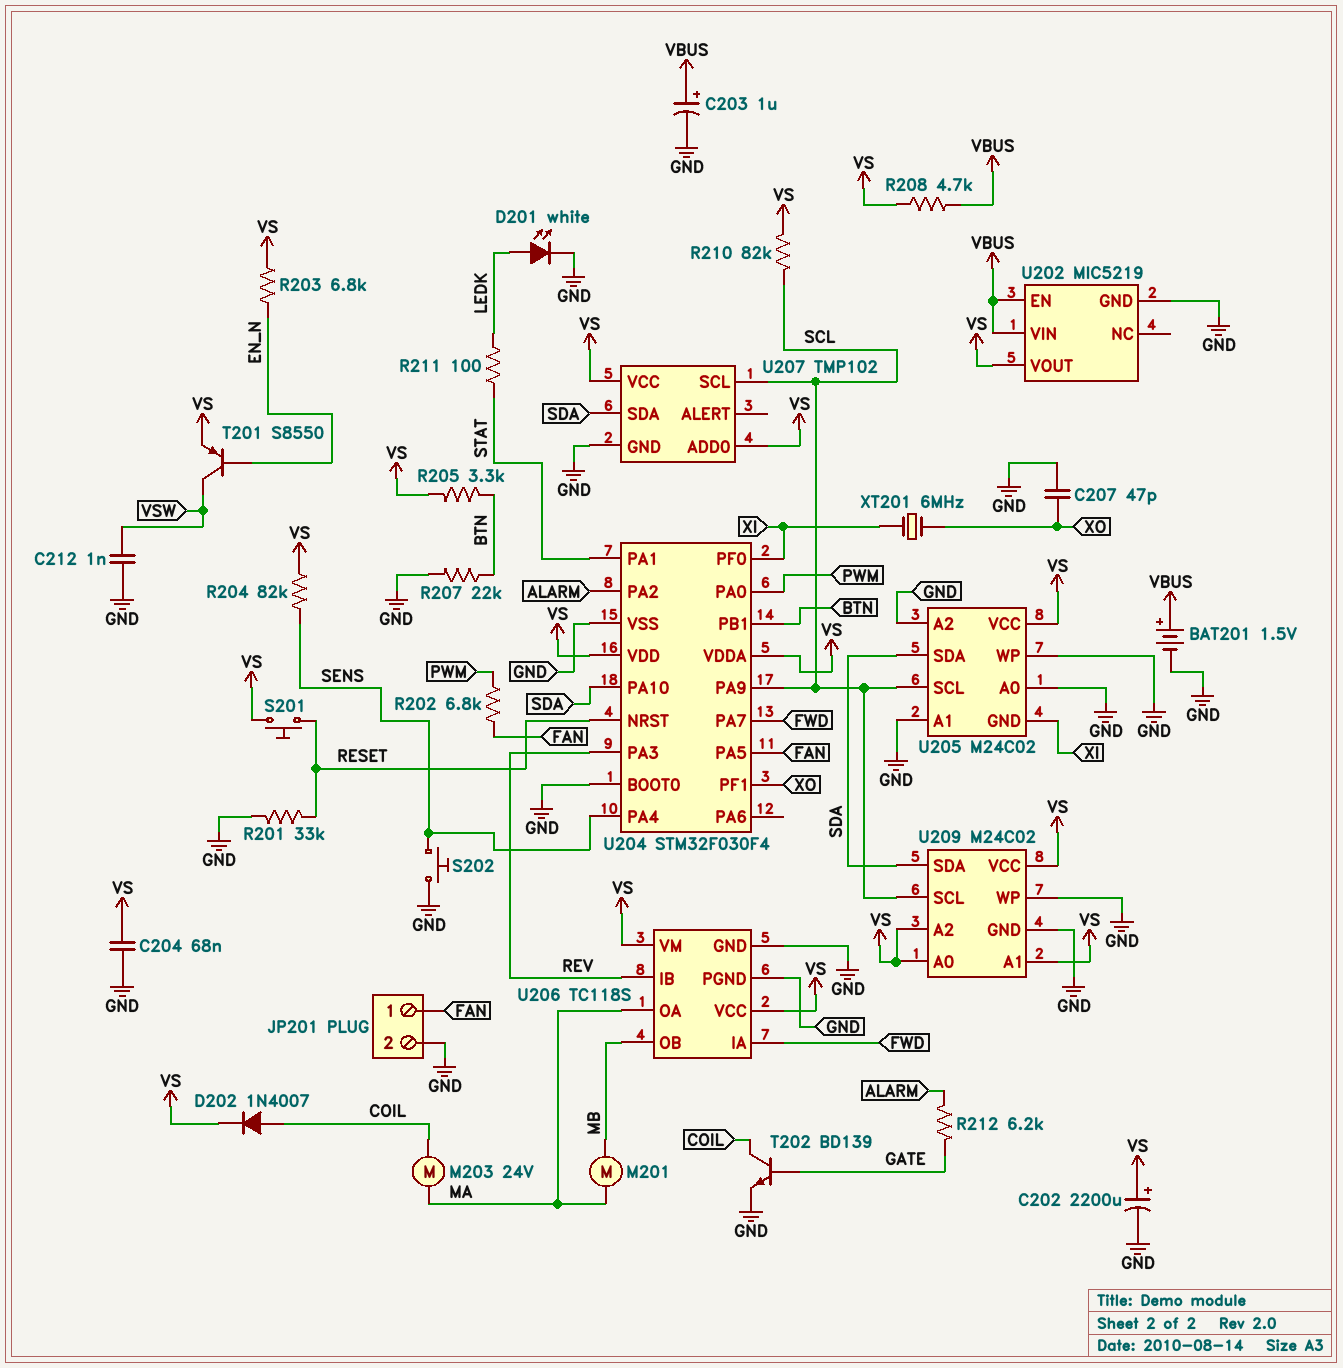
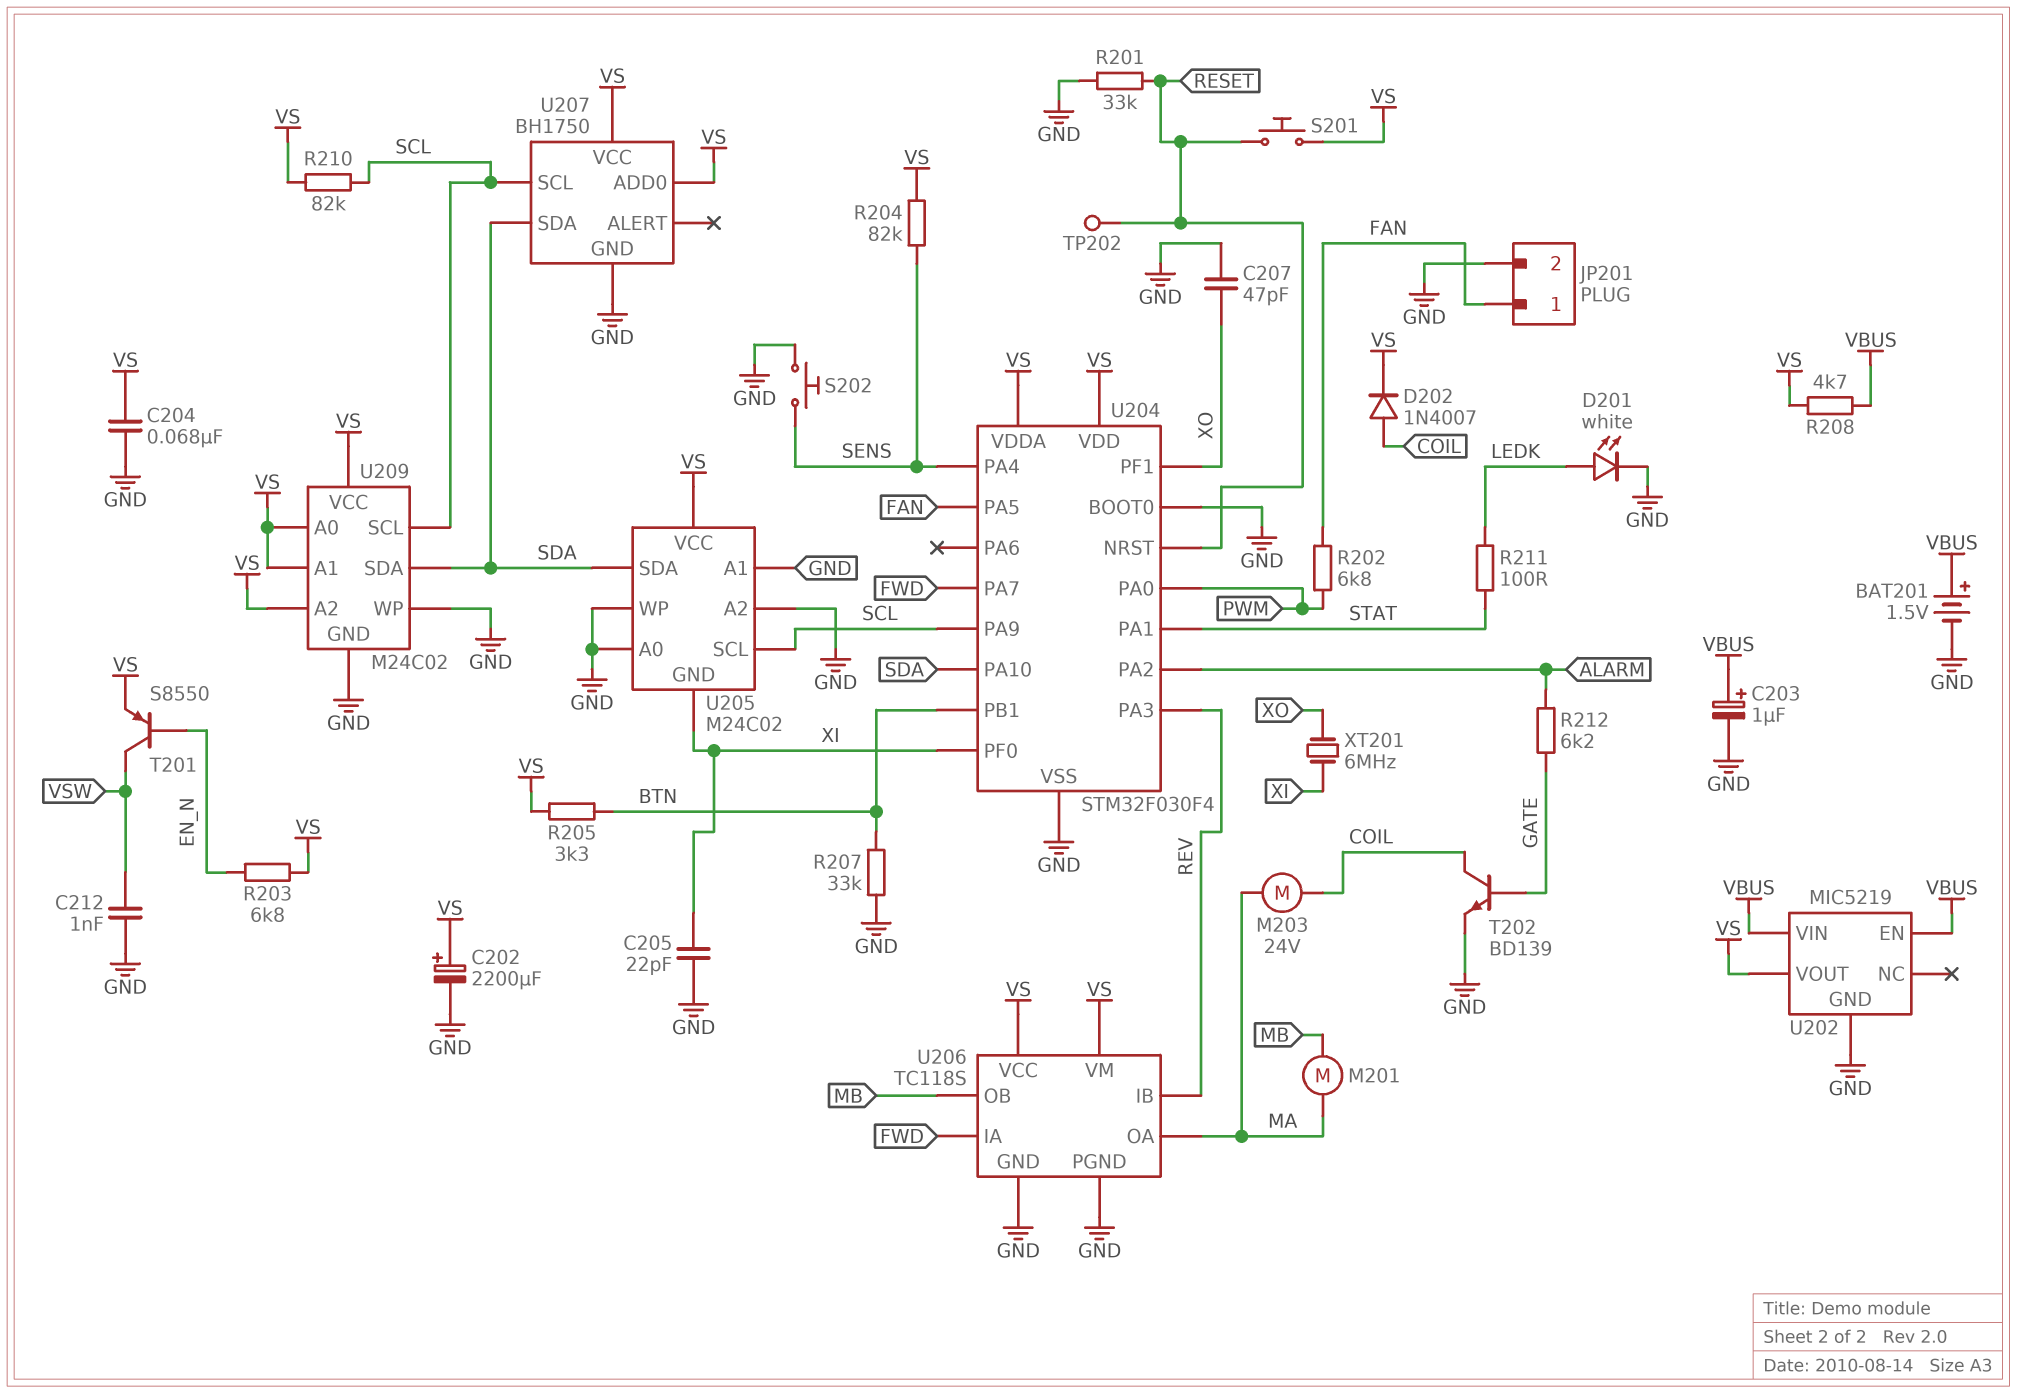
C205: none -> 22pF (GND, XI)
R207: 22k (BTN, GND) -> 33k (BTN, GND)
TP202: none -> test point (RESET)
U207: TMP102 -> BH1750

